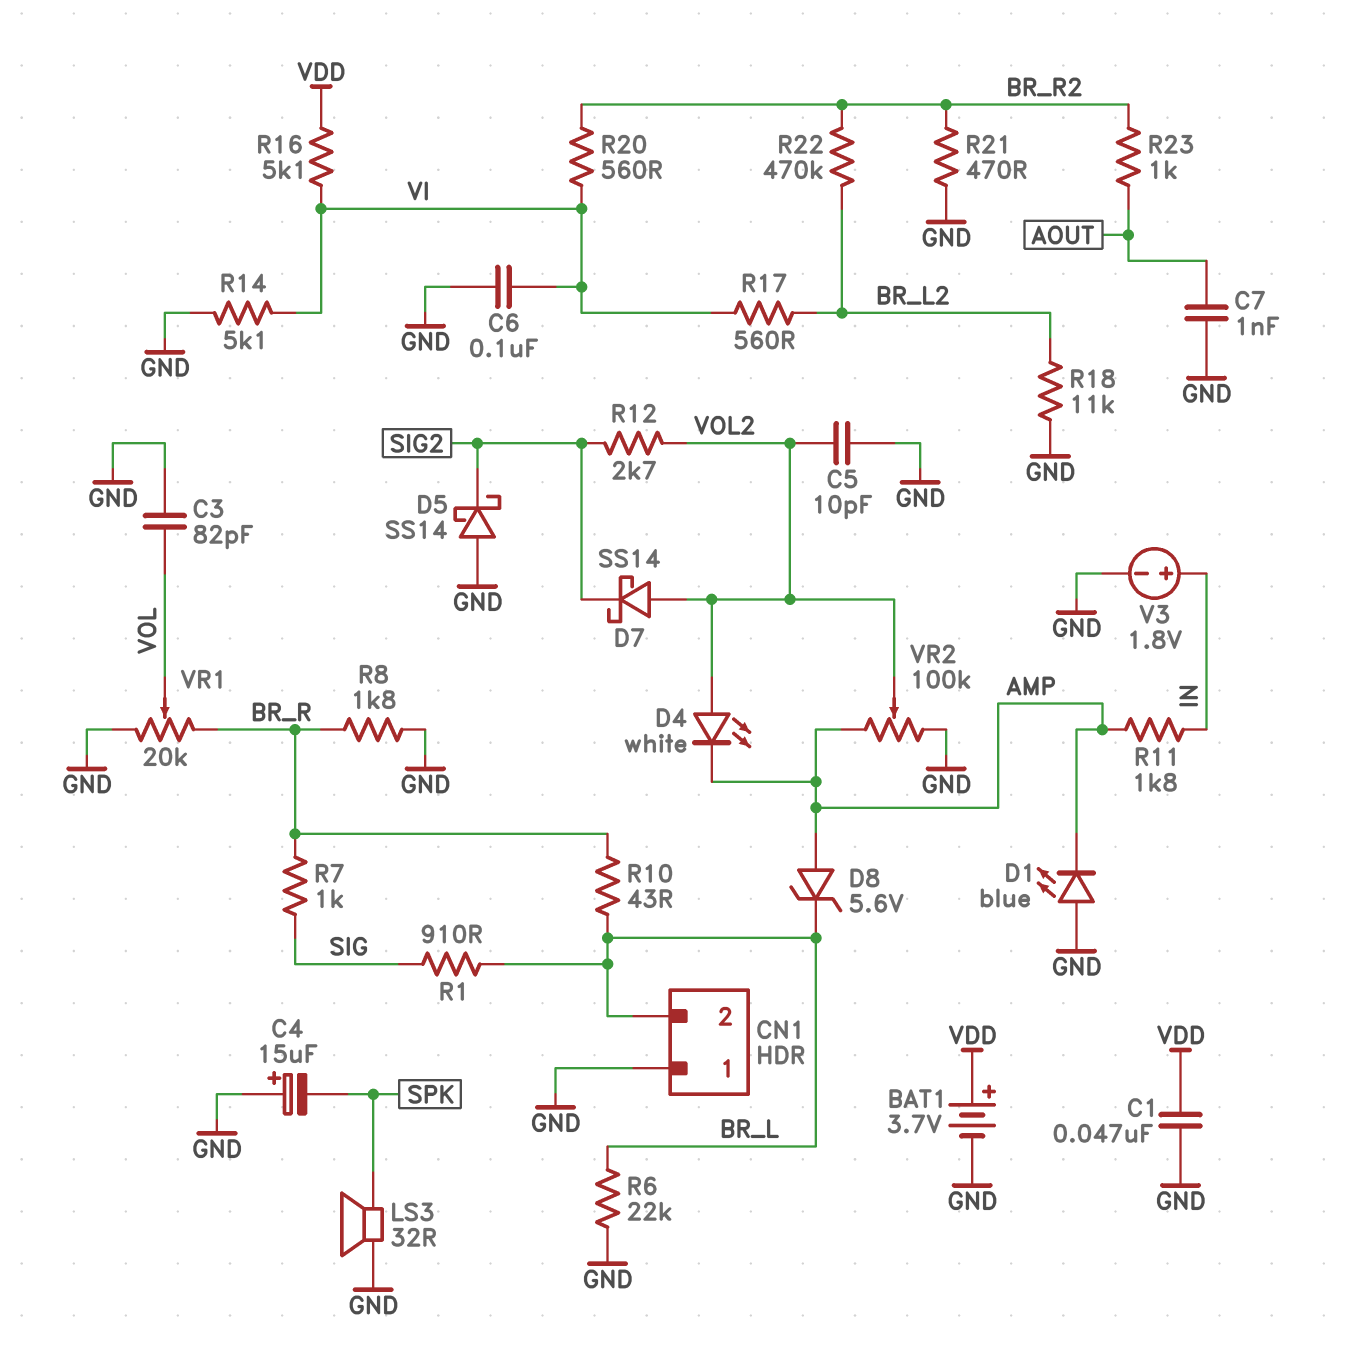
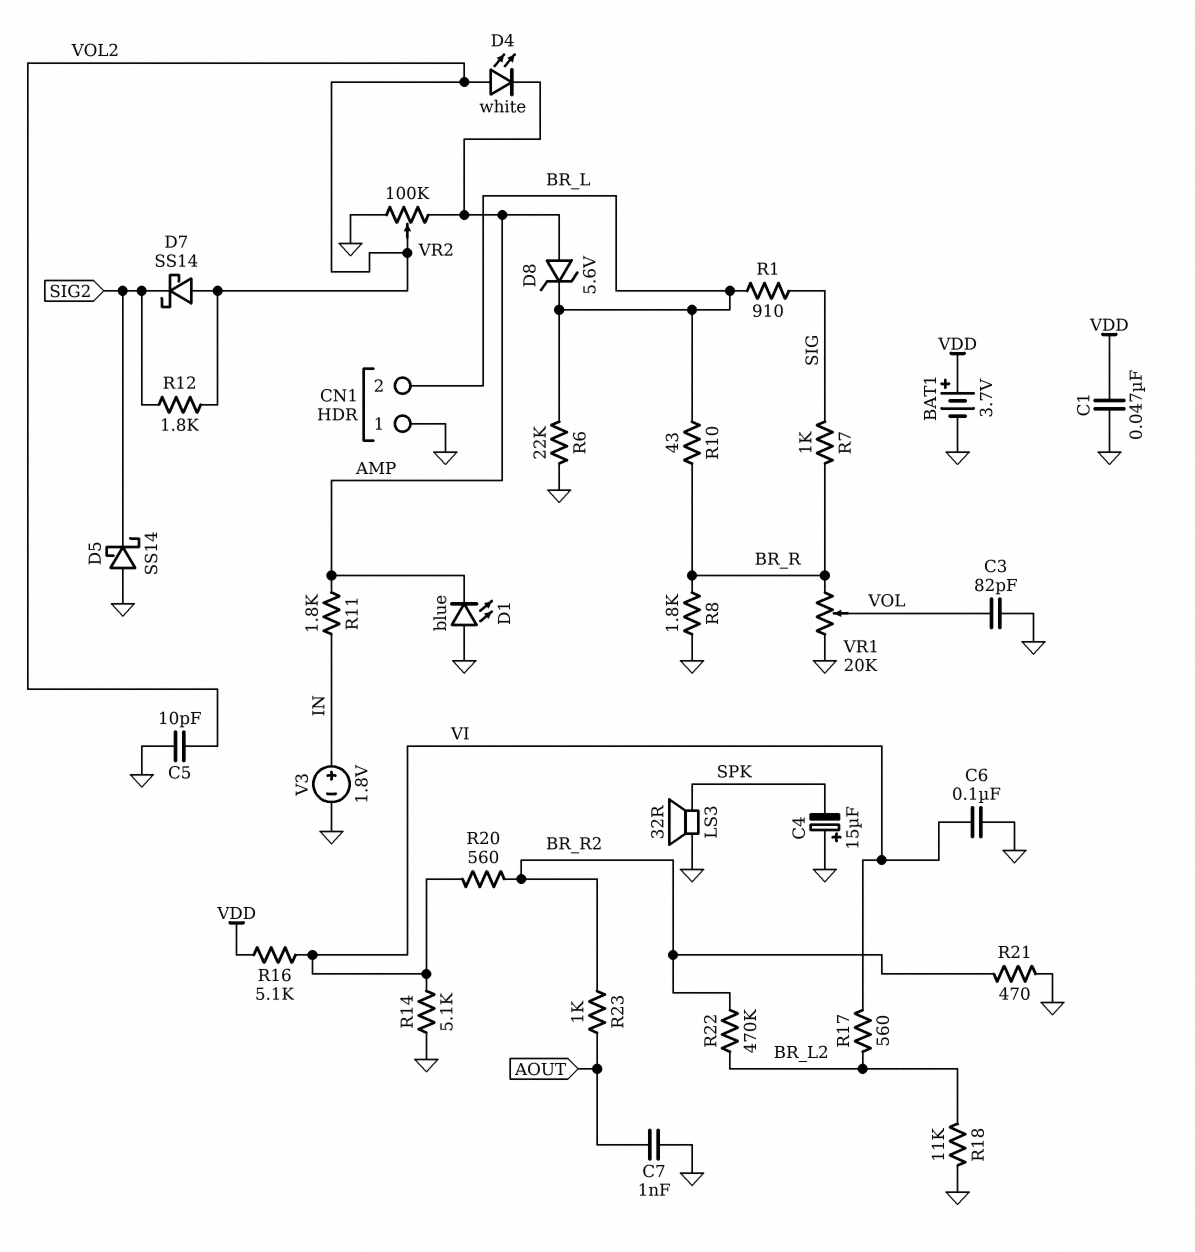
R12: 2.7k (SIG2, VOL2) -> 1.8k (SIG2, VOL2)

